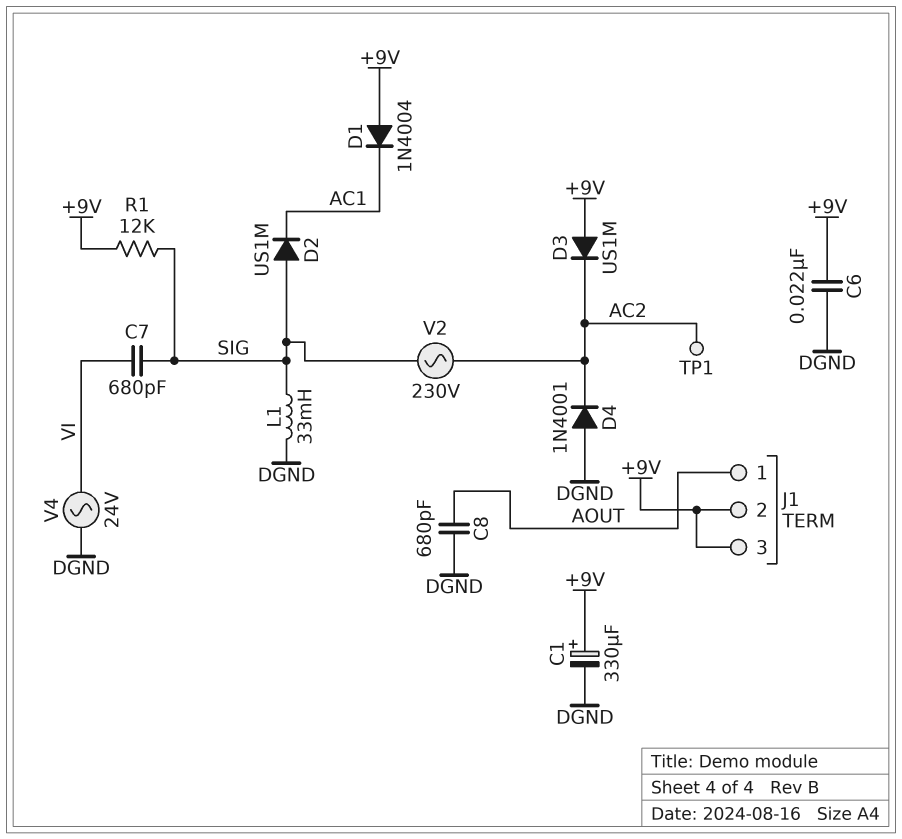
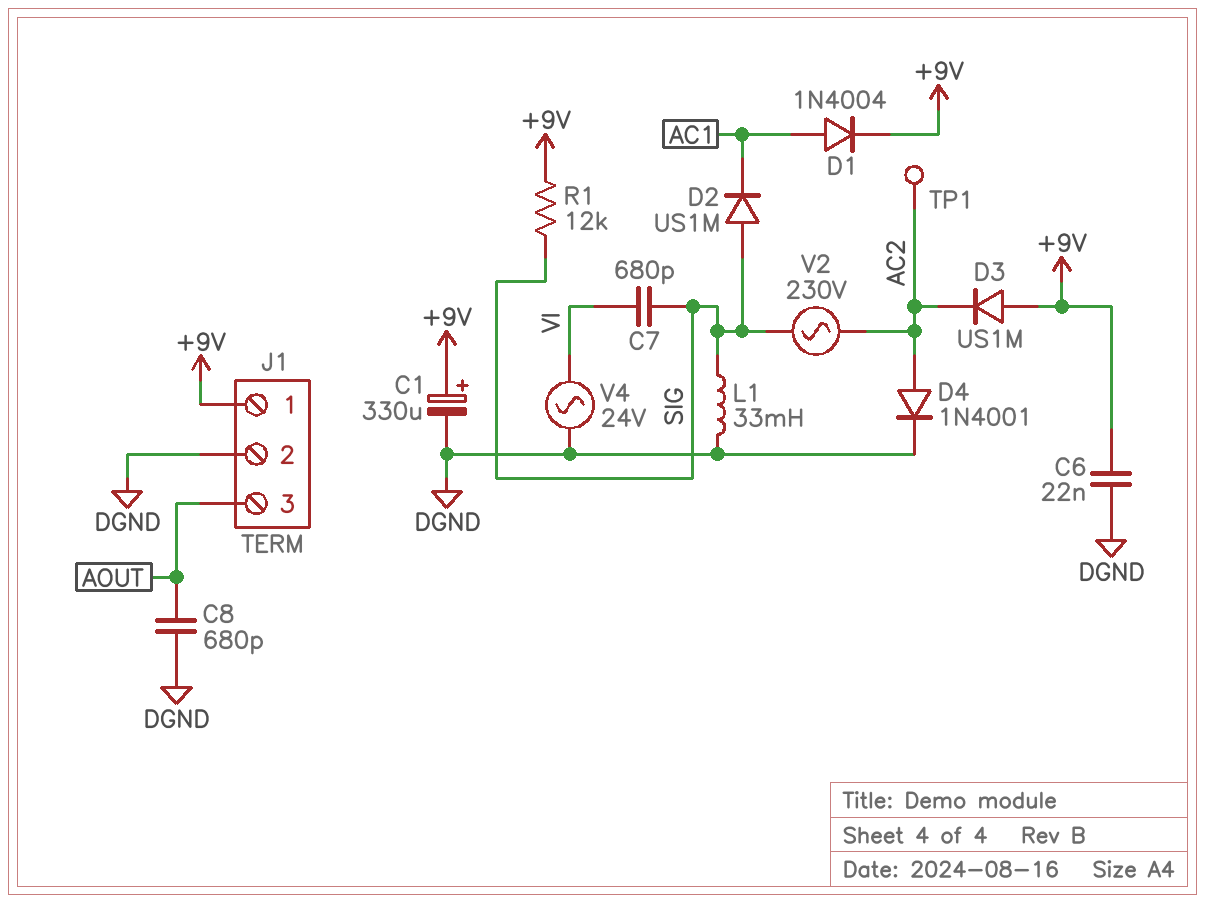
D1: diode 1N4004 (A +9V, K AC1) -> diode 1N4004 (A AC1, K +9V)
D4: diode 1N4001 (A DGND, K AC2) -> diode 1N4001 (A AC2, K DGND)
J1 pin 1: AOUT -> +9V
J1 pin 2: +9V -> DGND
J1 pin 3: +9V -> AOUT

